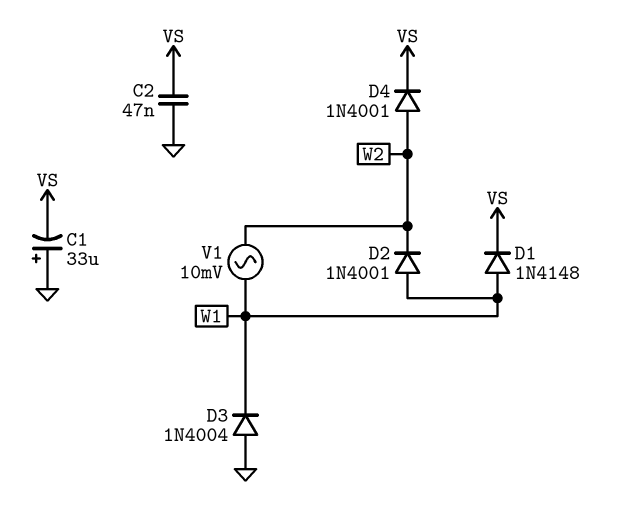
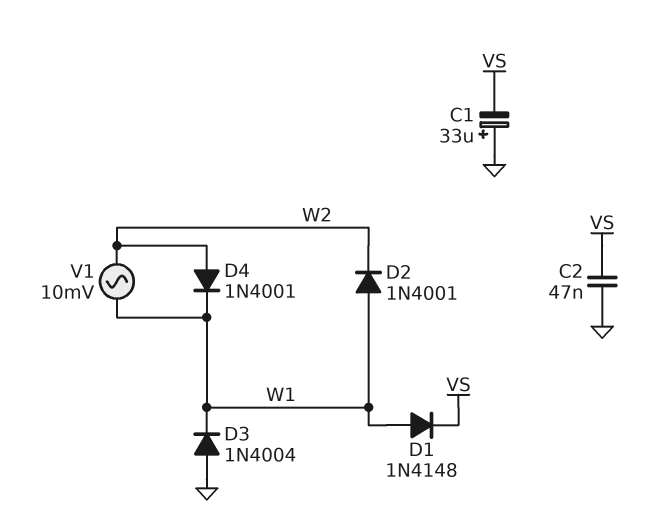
D4: diode 1N4001 (A W2, K VS) -> diode 1N4001 (A W2, K W1)

